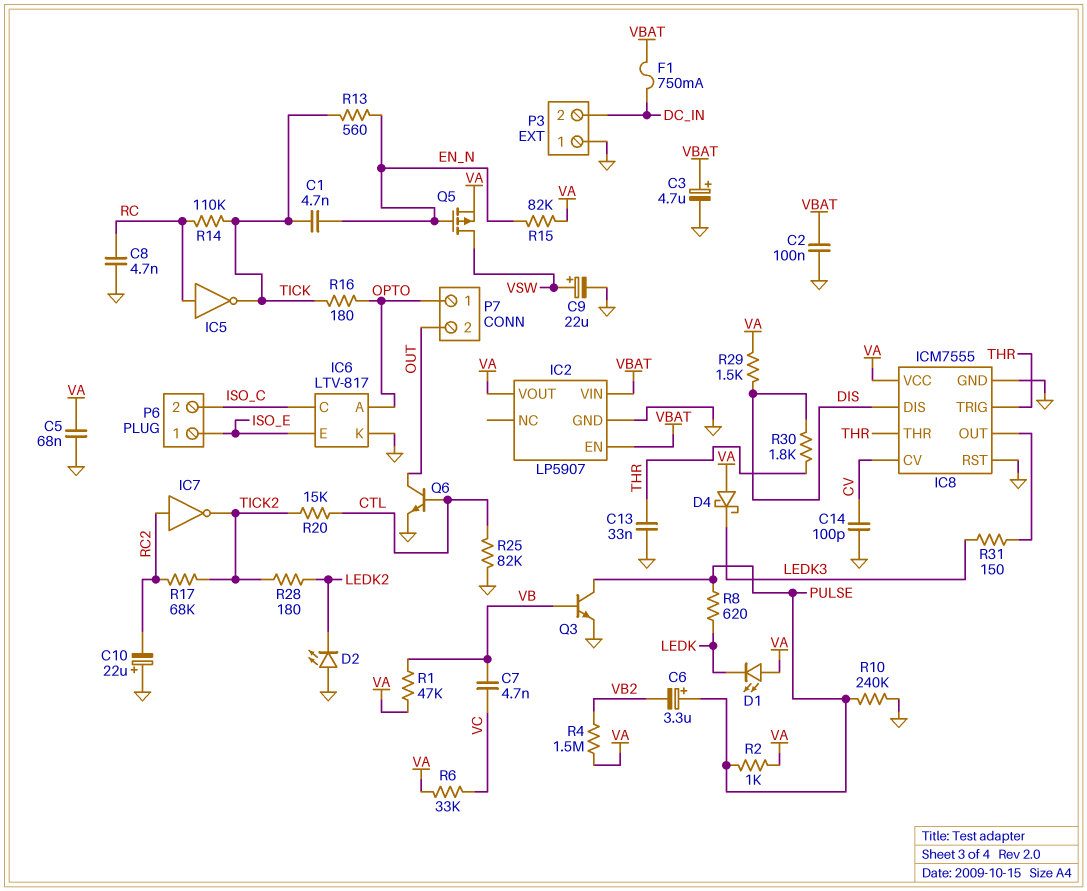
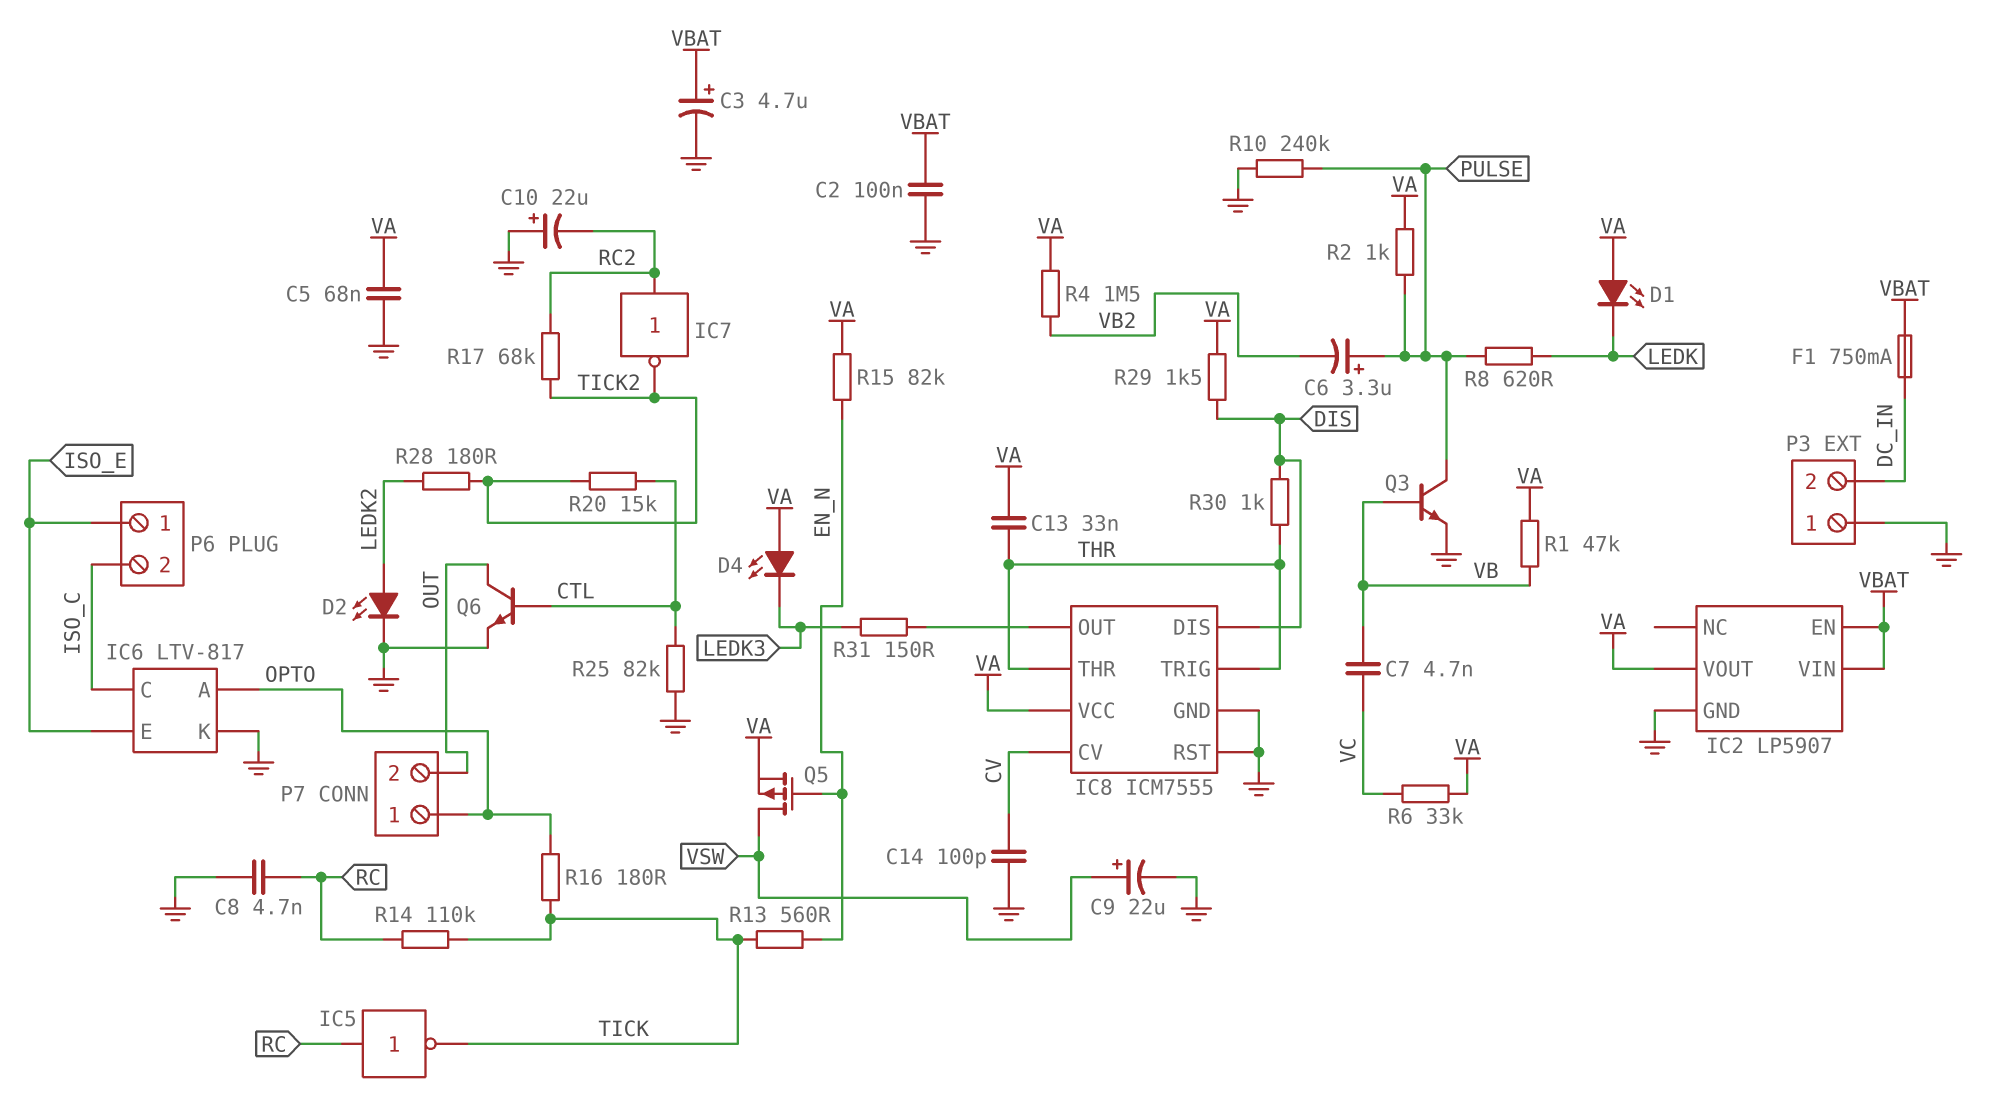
C1: 4.7nF (EN_N, TICK) -> none
C13: 33nF (GND, THR) -> 33nF (THR, VA)
D2: LED (A GND, K LEDK2) -> LED (A LEDK2, K GND)
D4: schottky (A VA, K LEDK3) -> LED (A VA, K LEDK3)
R30: 1.8k (DIS, THR) -> 1k (DIS, THR)

